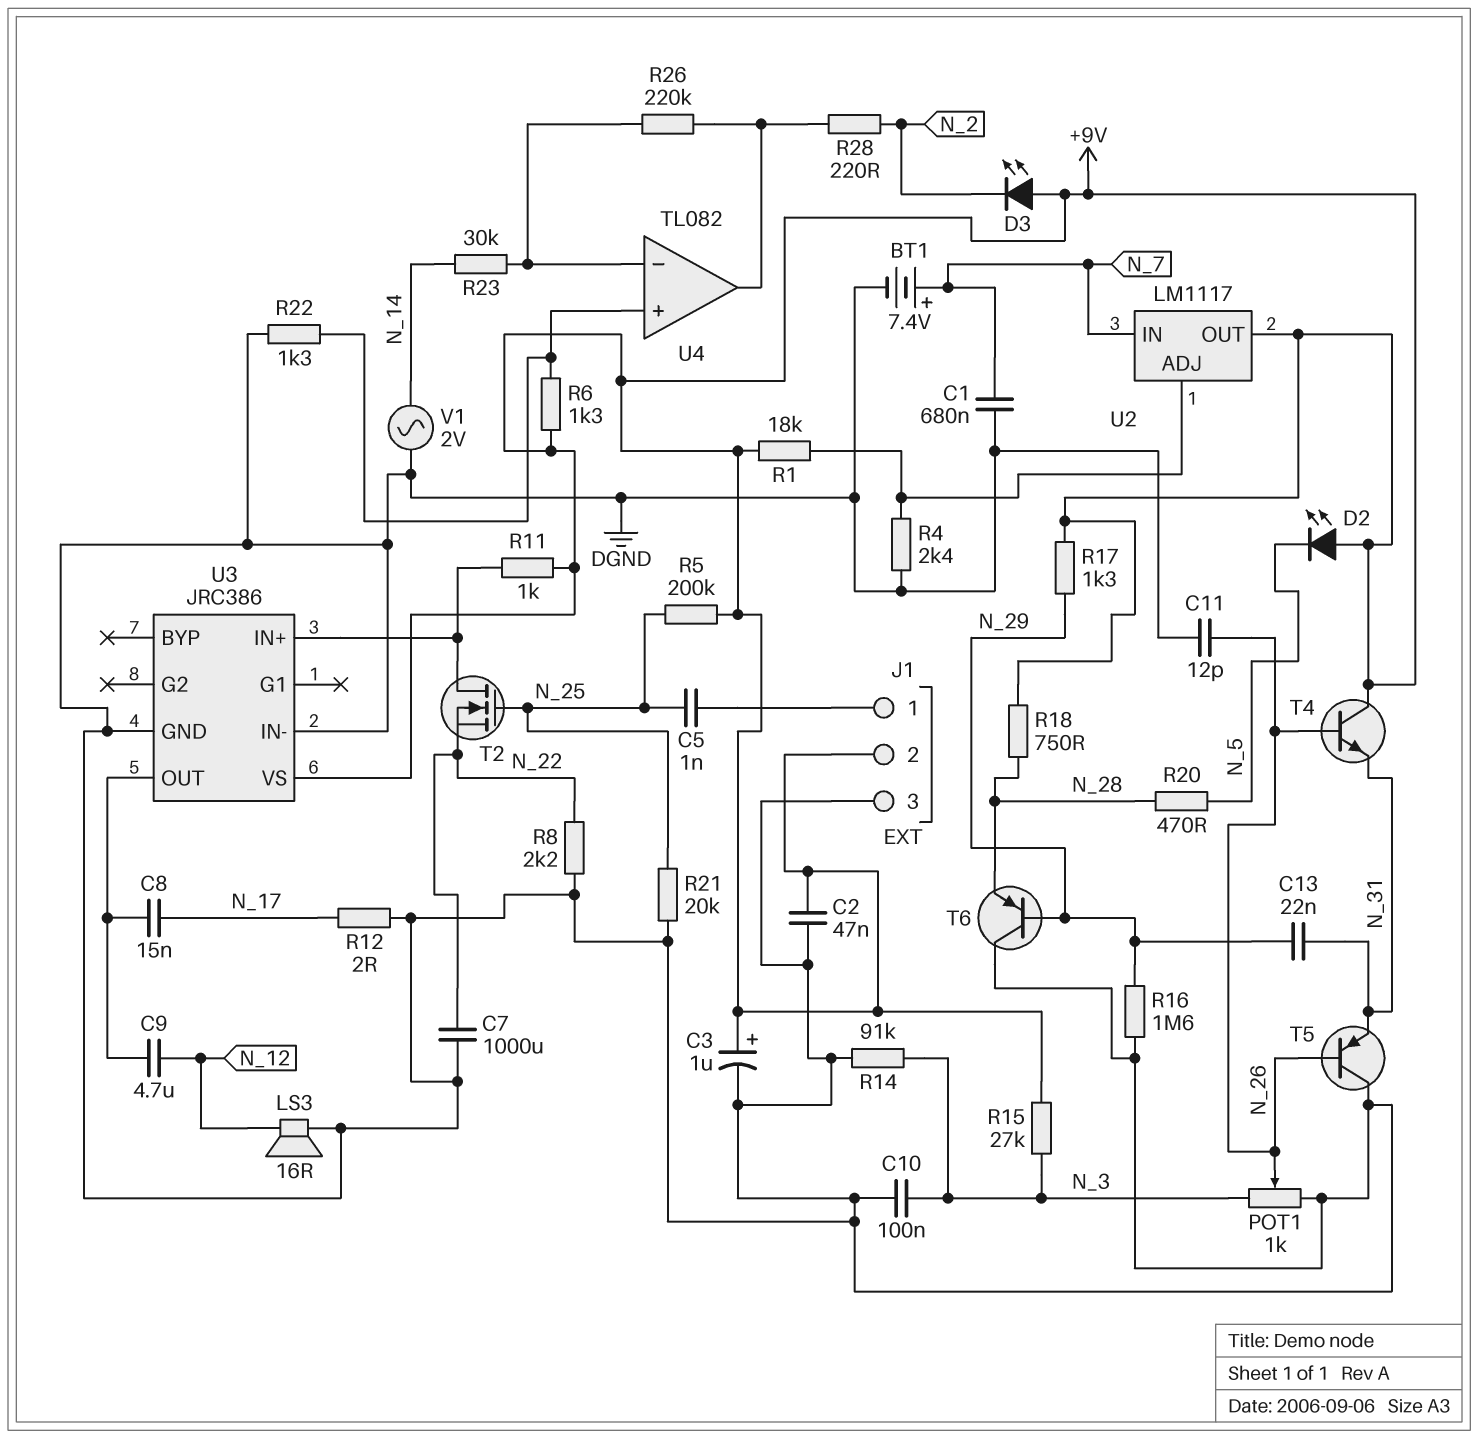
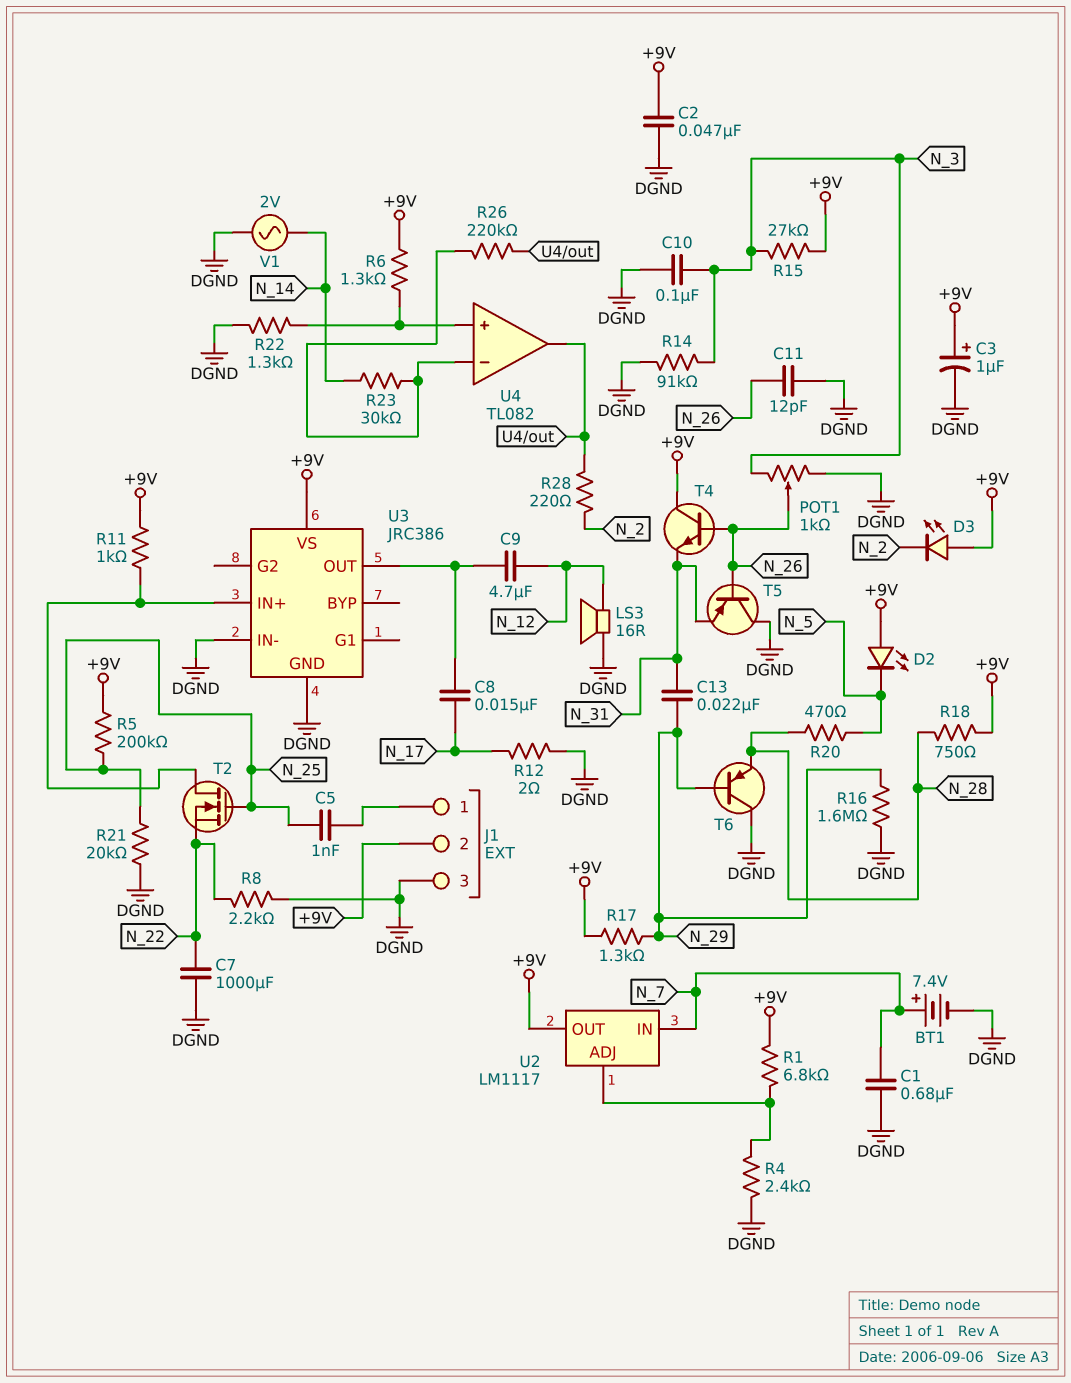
R1: 18k (+9V, U2/ADJ) -> 6.8k (+9V, U2/ADJ)

